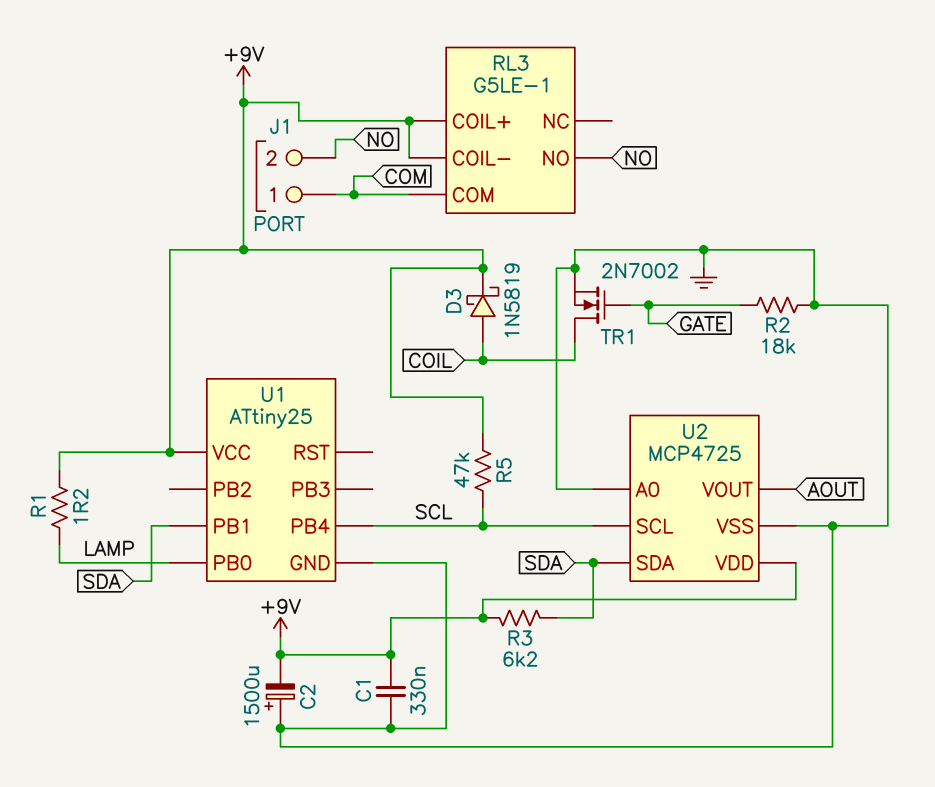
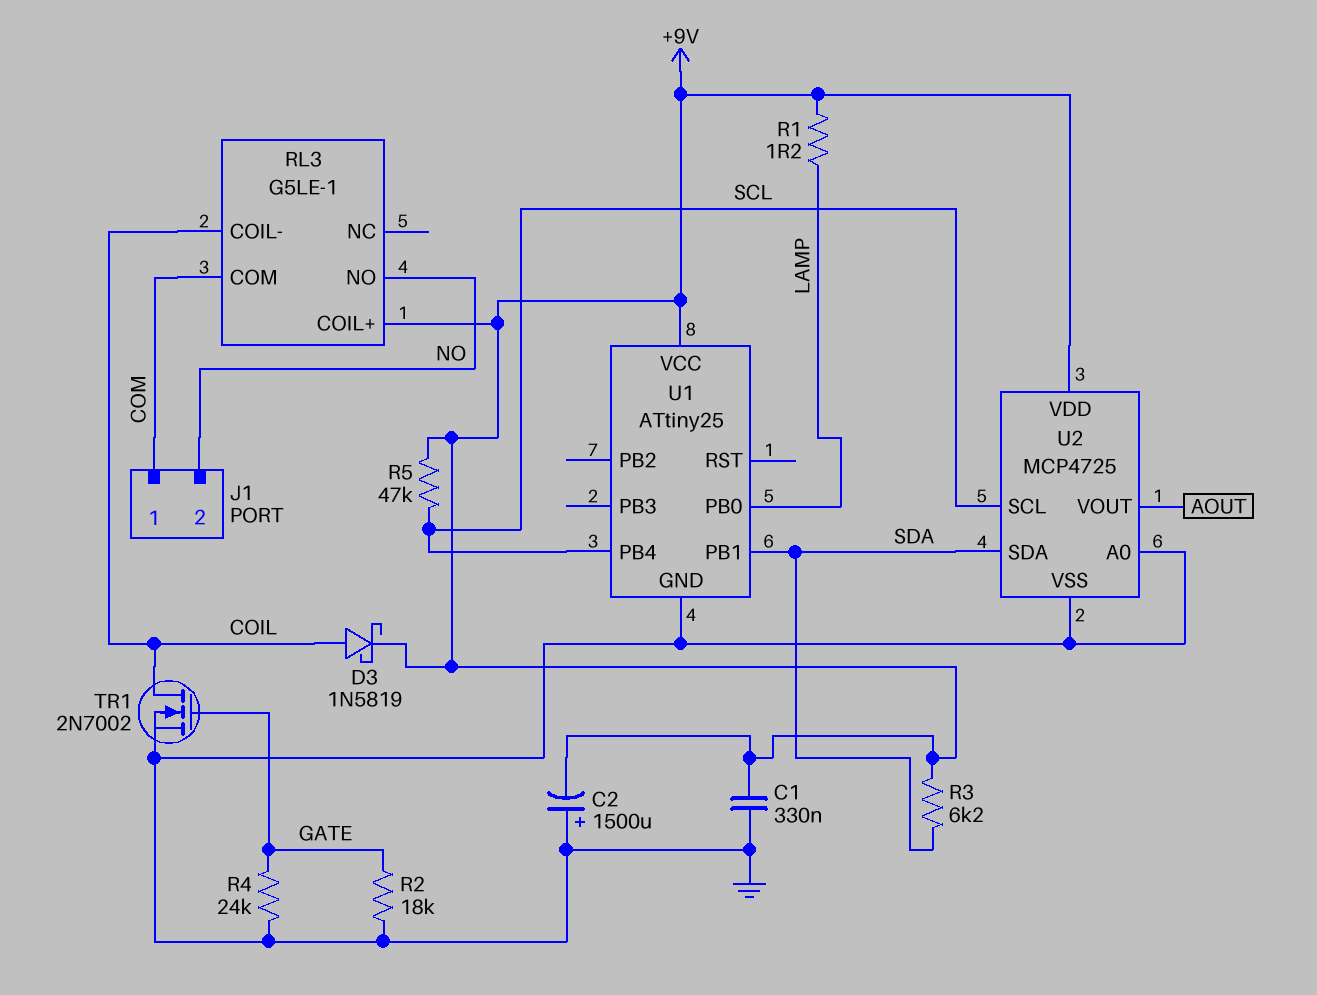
R4: none -> 24k (GATE, GND)
RL3 pin COIL-: +9V -> COIL

